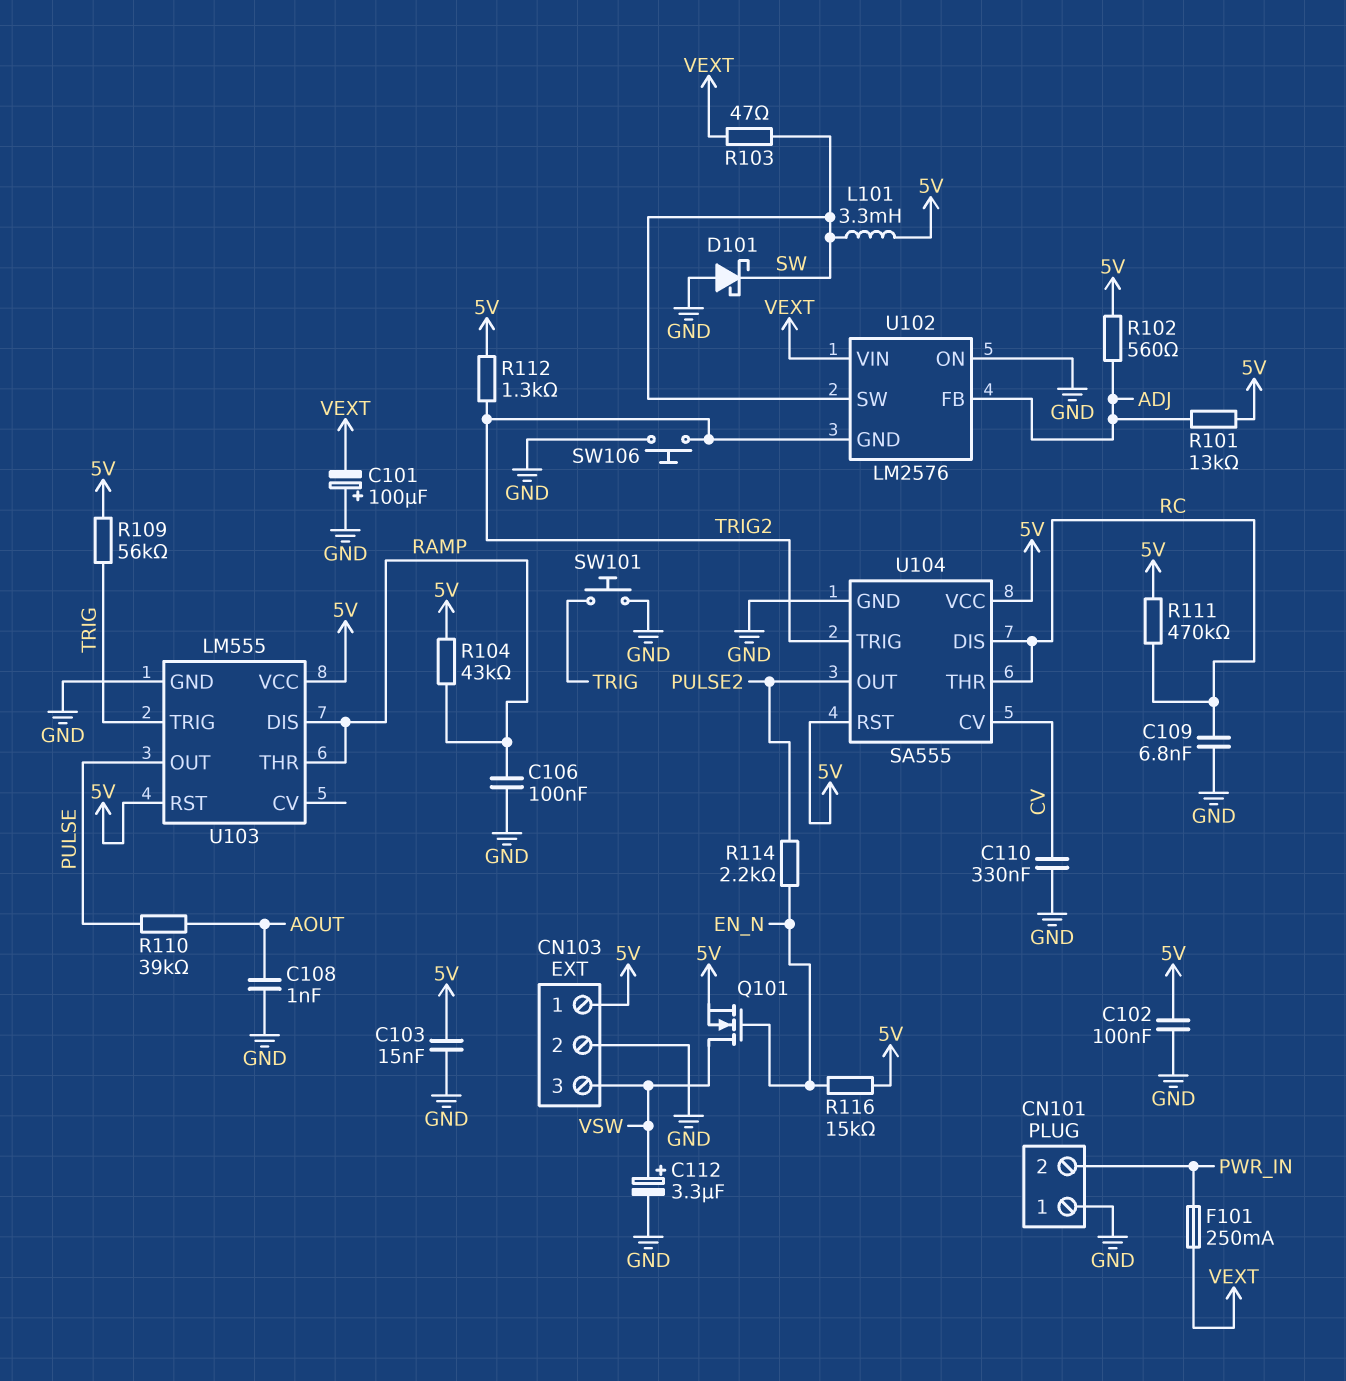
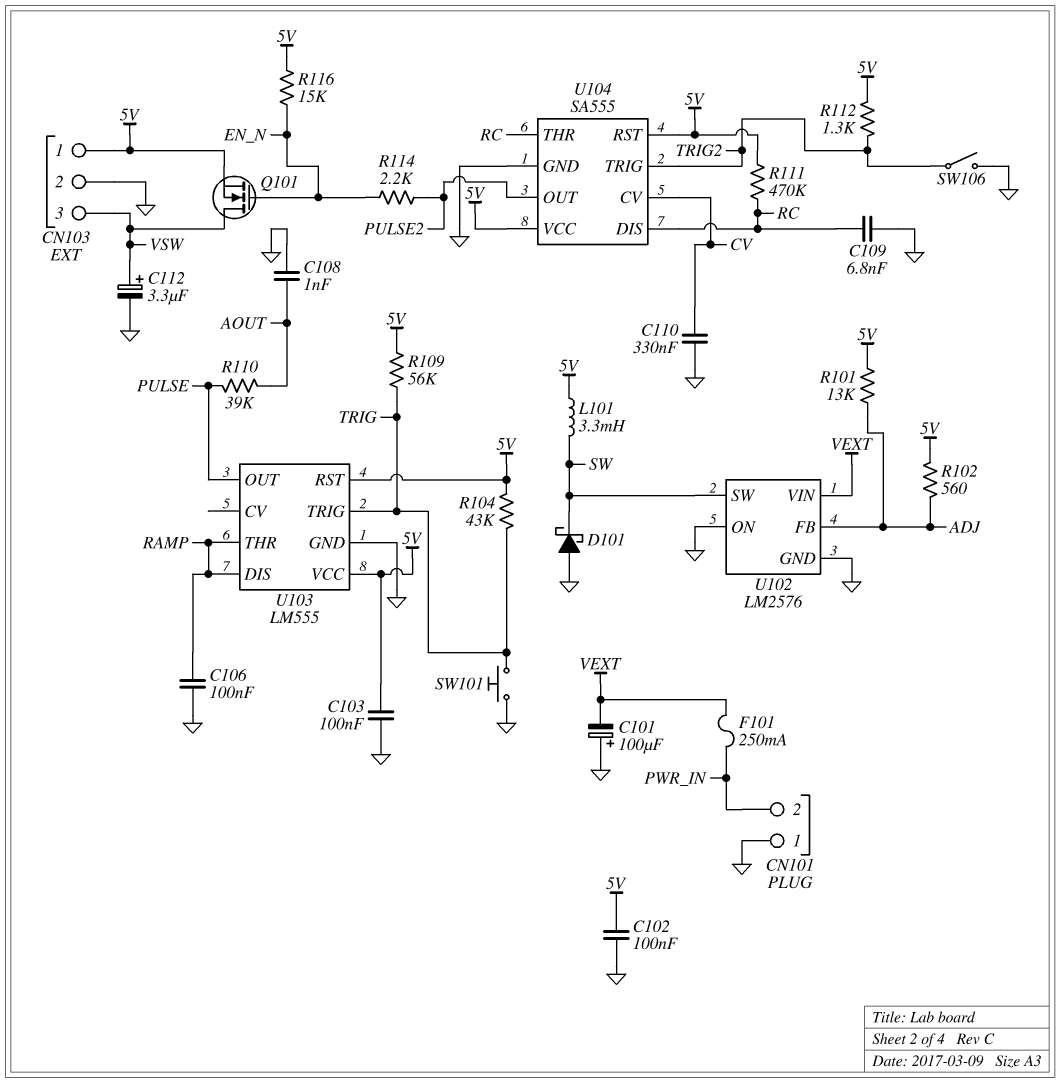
C103: 15nF (5V, GND) -> 100nF (5V, GND)
R103: 47 (SW, VEXT) -> none
R104: 43k (5V, RAMP) -> 43k (5V, TRIG)
SW106: button (GND, TRIG2) -> switch (GND, TRIG2)
U102 pin GND: TRIG2 -> GND

